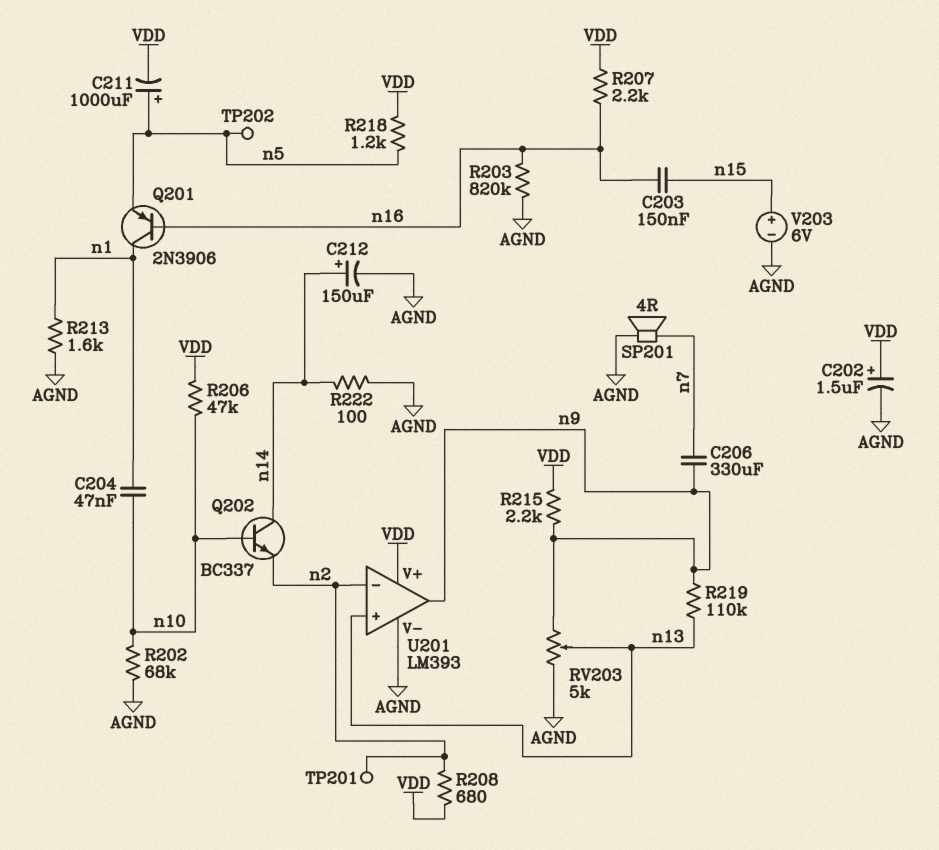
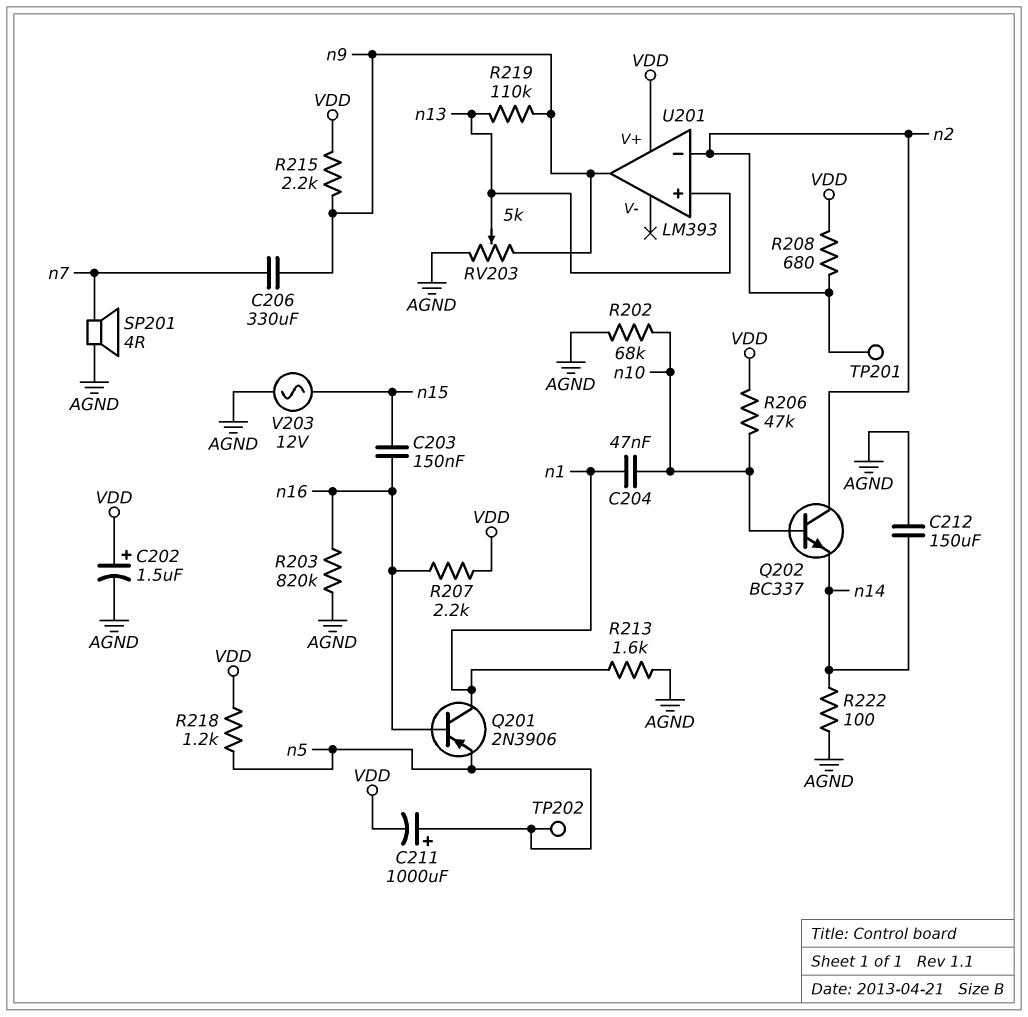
C212: 150uF (plus n14, minus AGND) -> 150uF (AGND, n14)
Q202: NPN BC337 (B n10, C n14, E n2) -> NPN BC337 (B n10, C n2, E n14)
U201 pin V-: AGND -> none
V203: 6V (plus n15, minus AGND) -> AC 12V (AGND, n15)

